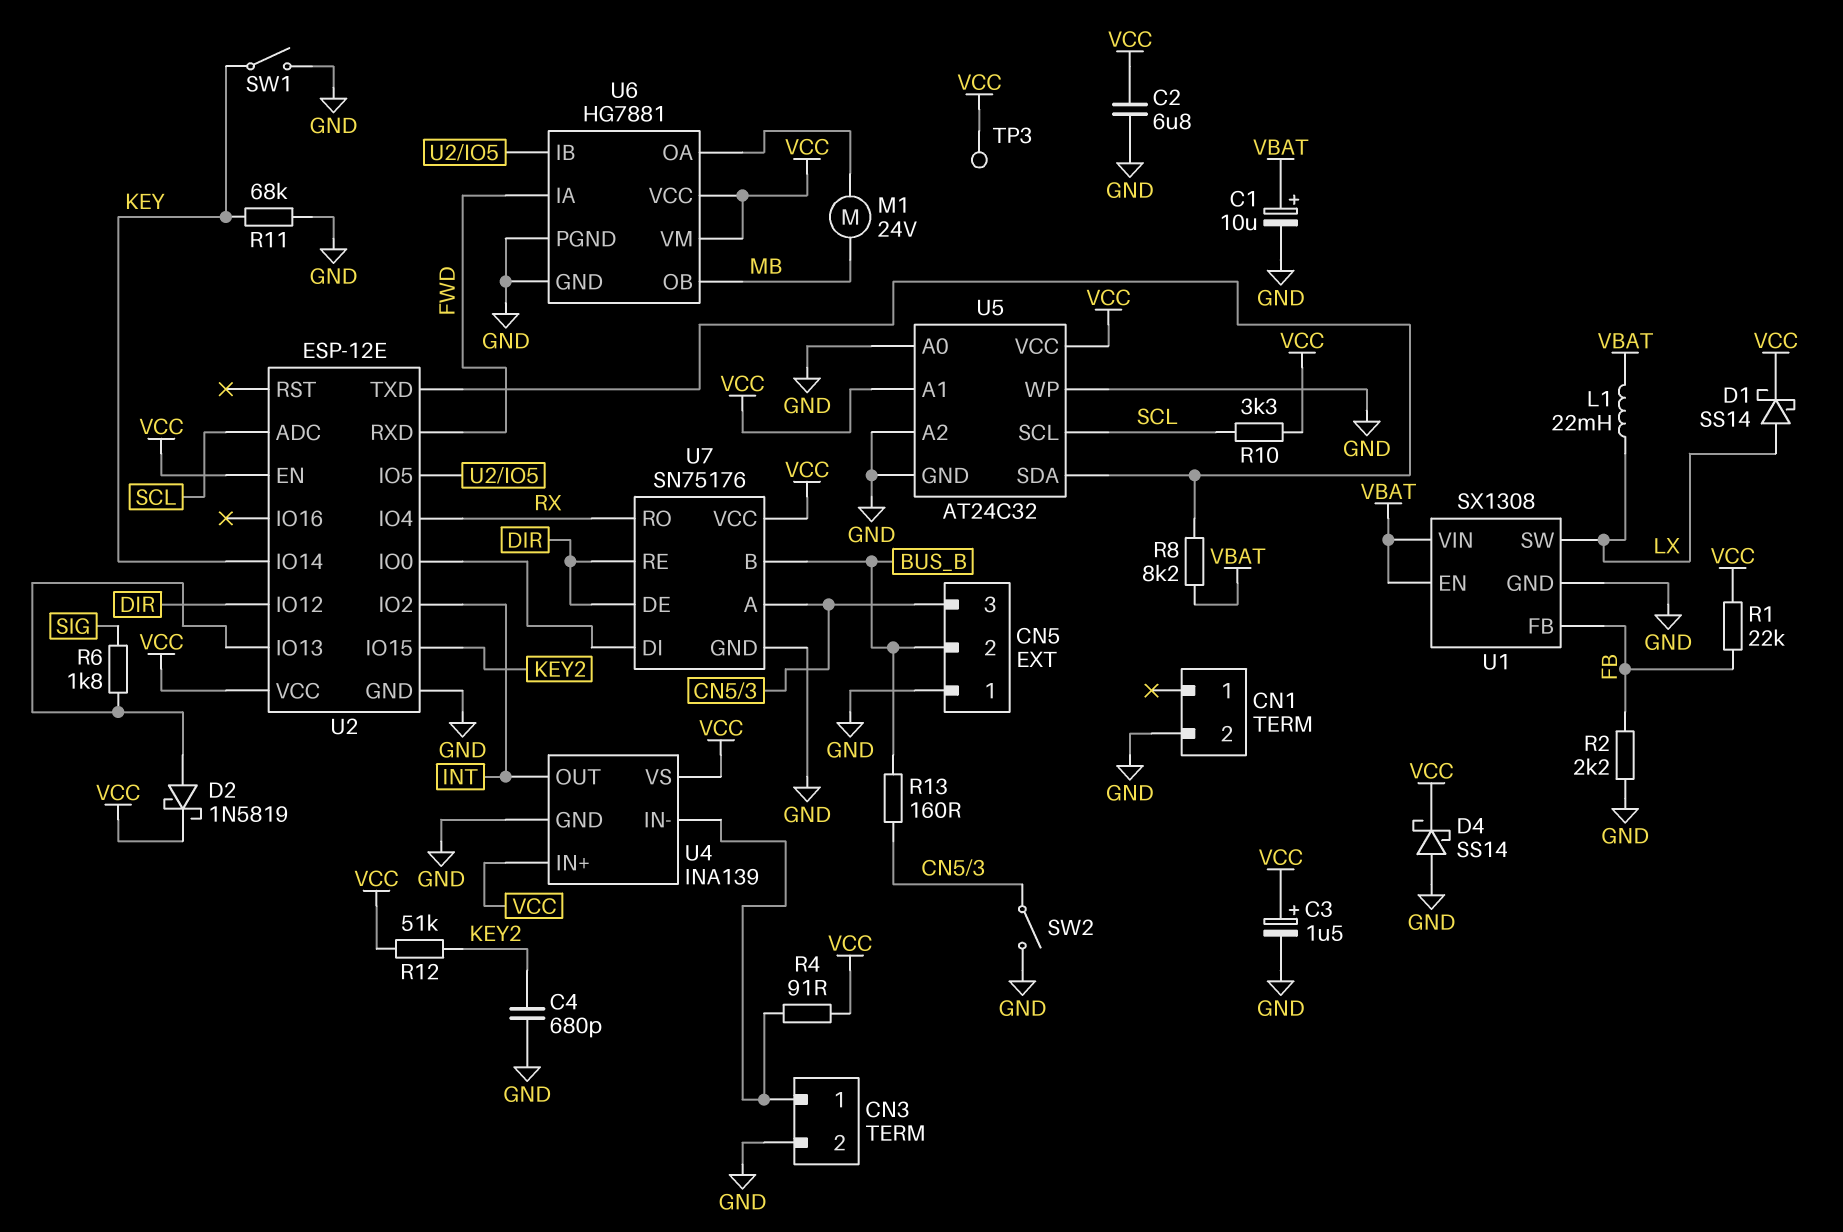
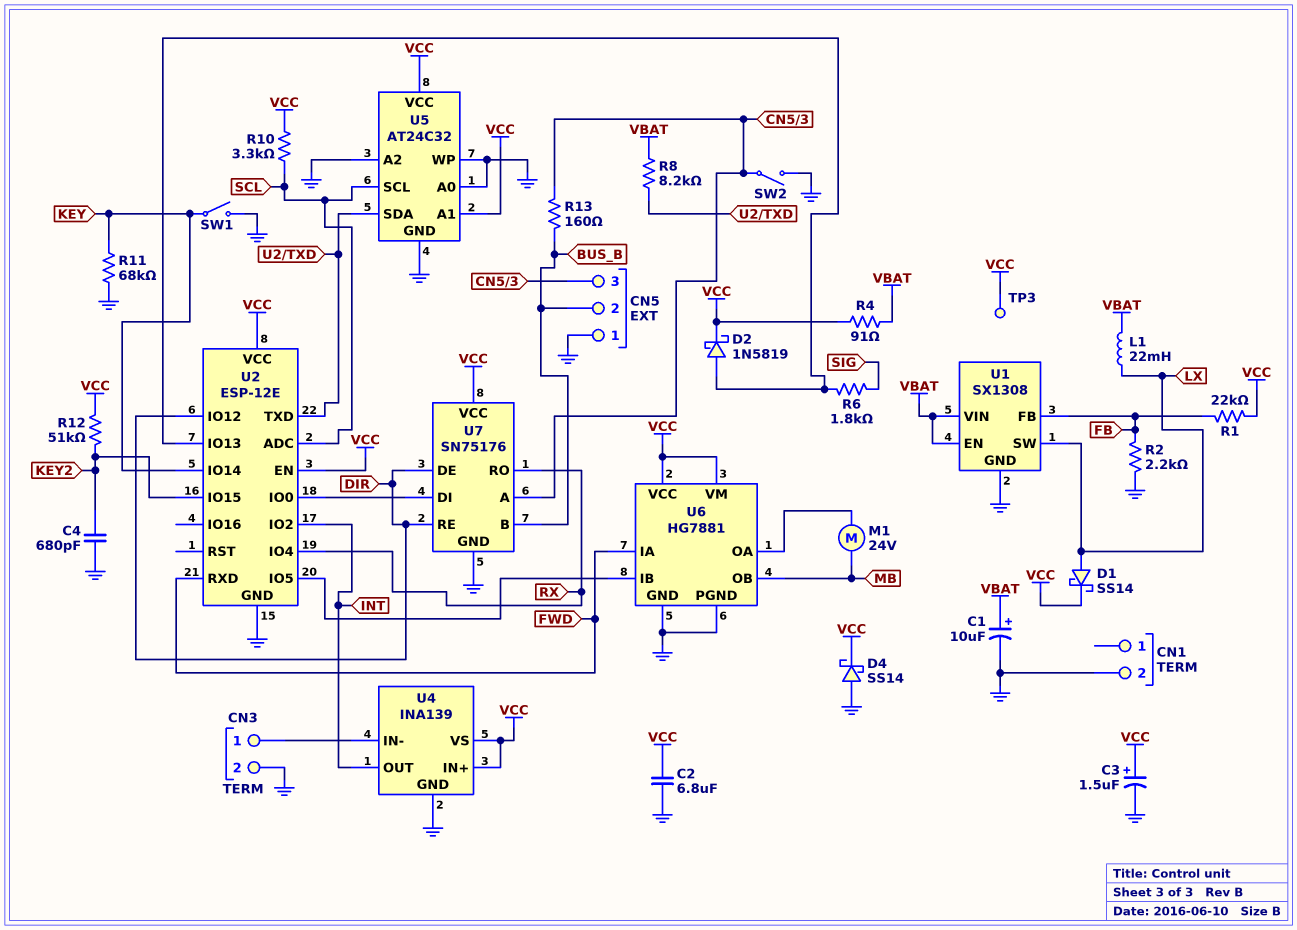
R4: 91 (CN3/1, VCC) -> 91 (VBAT, VCC)

